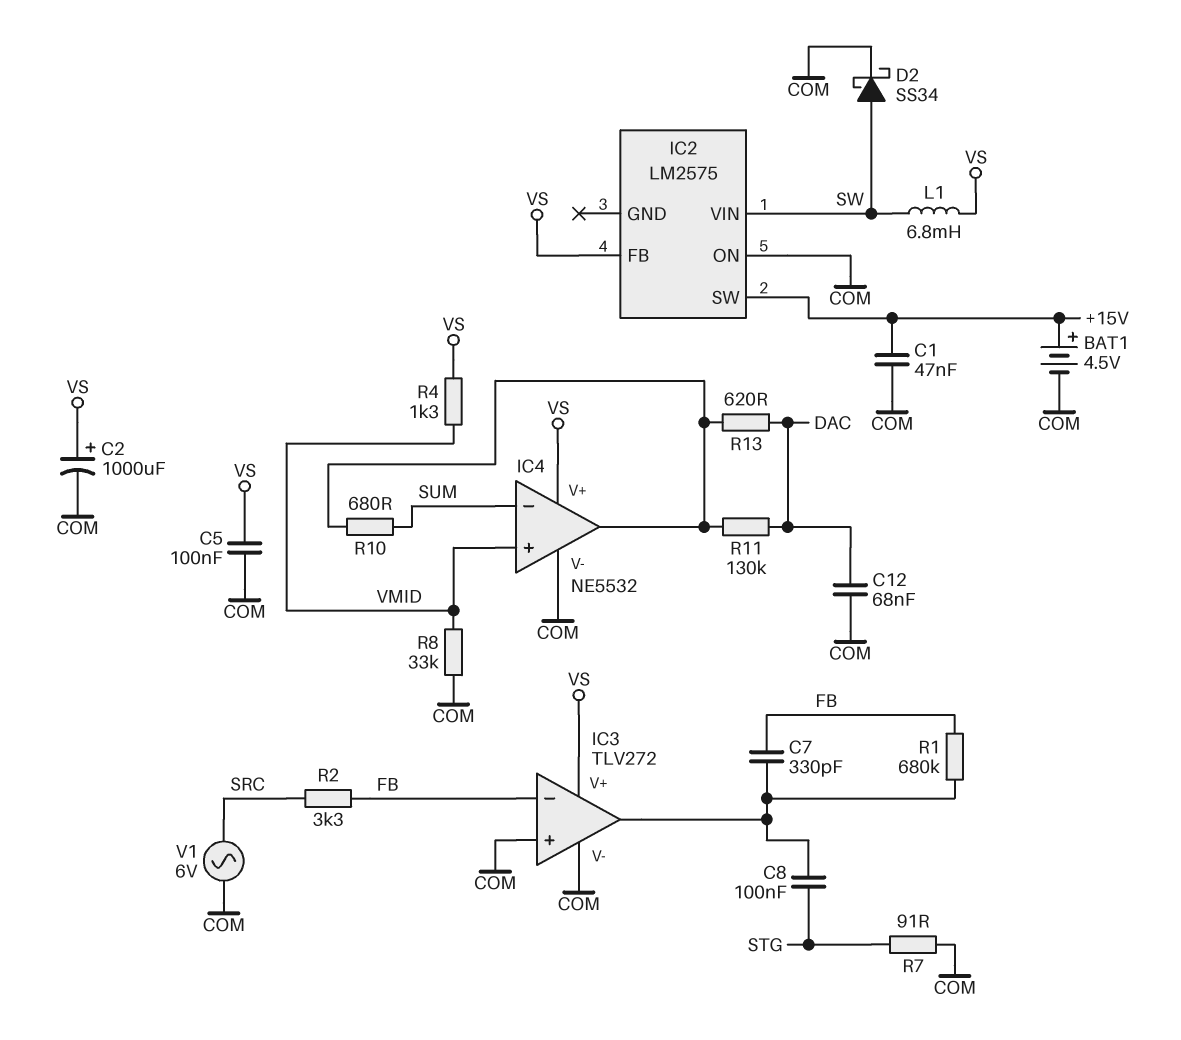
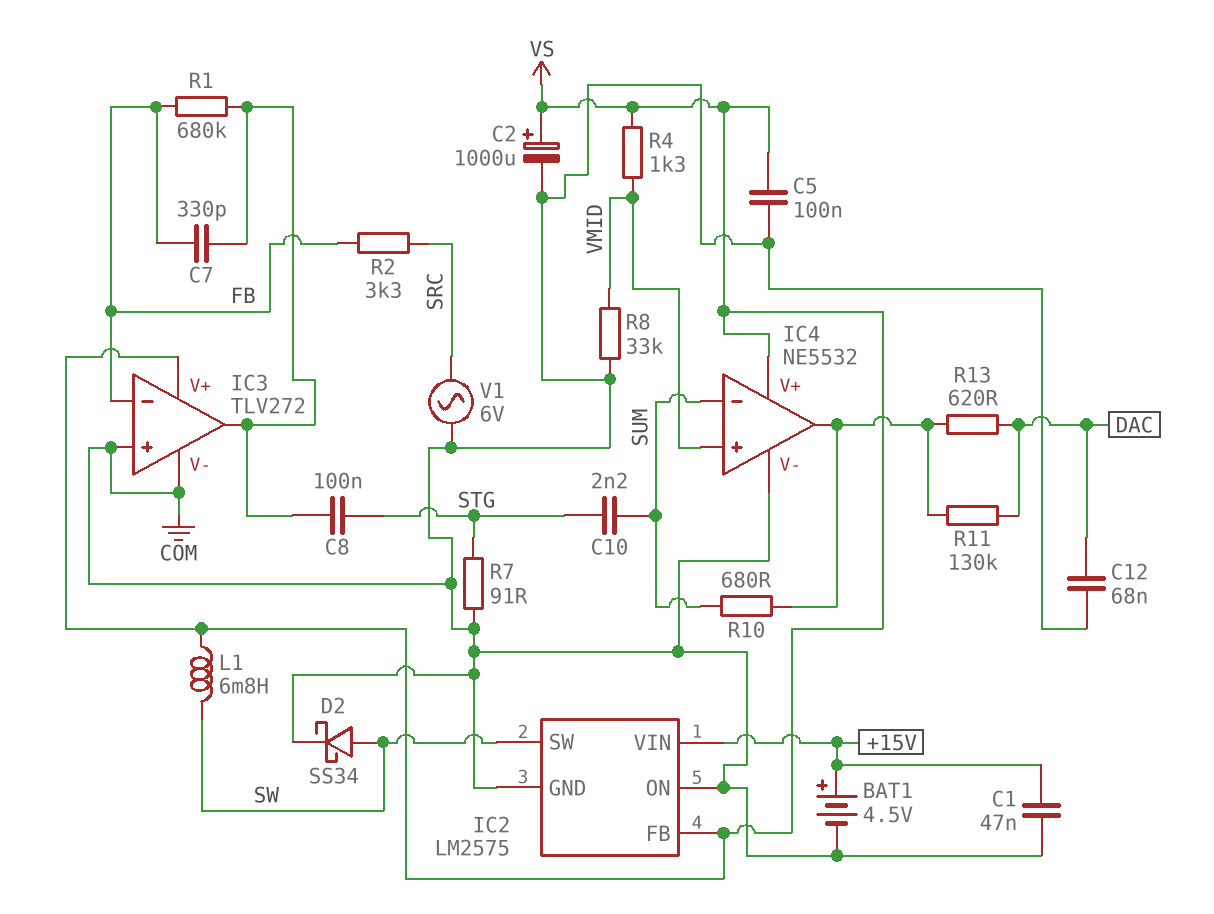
C10: none -> 2.2nF (STG, SUM)
IC2 pin GND: none -> COM
IC2 pin SW: +15V -> SW
IC2 pin VIN: SW -> +15V

